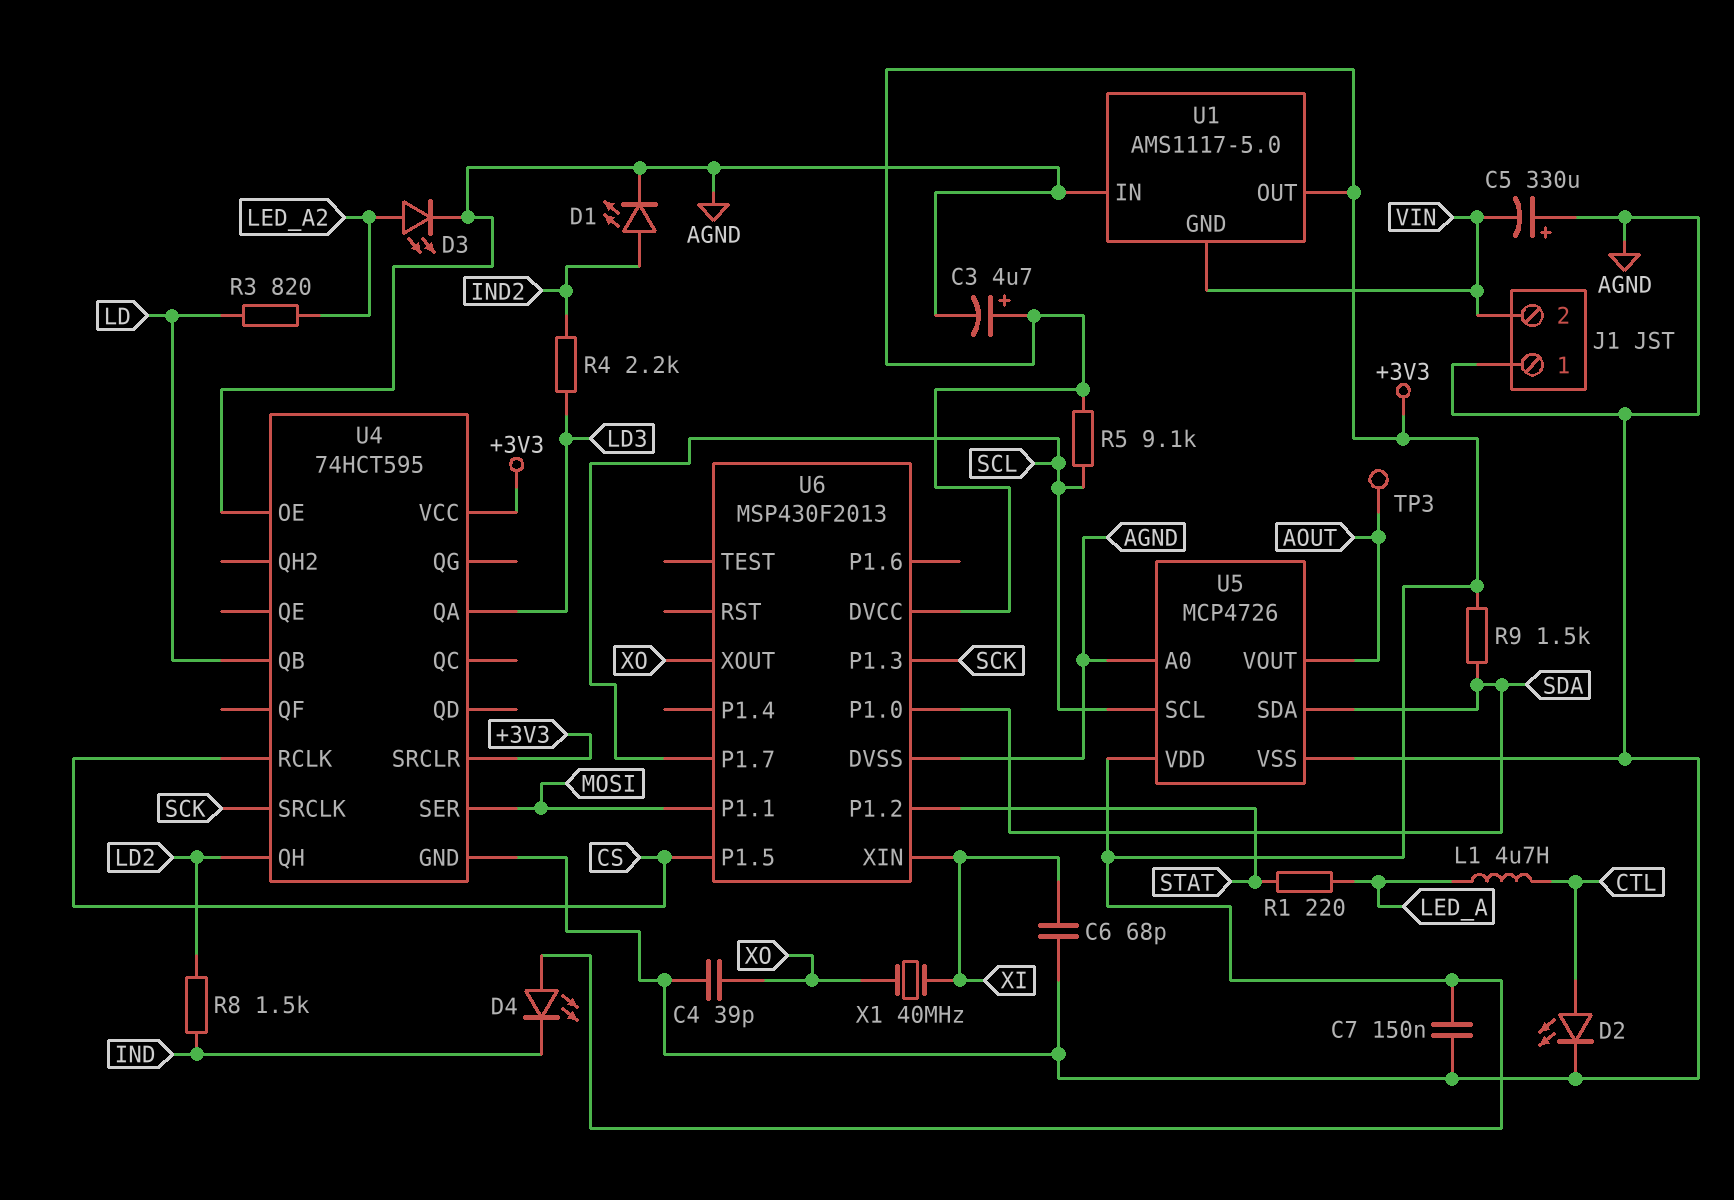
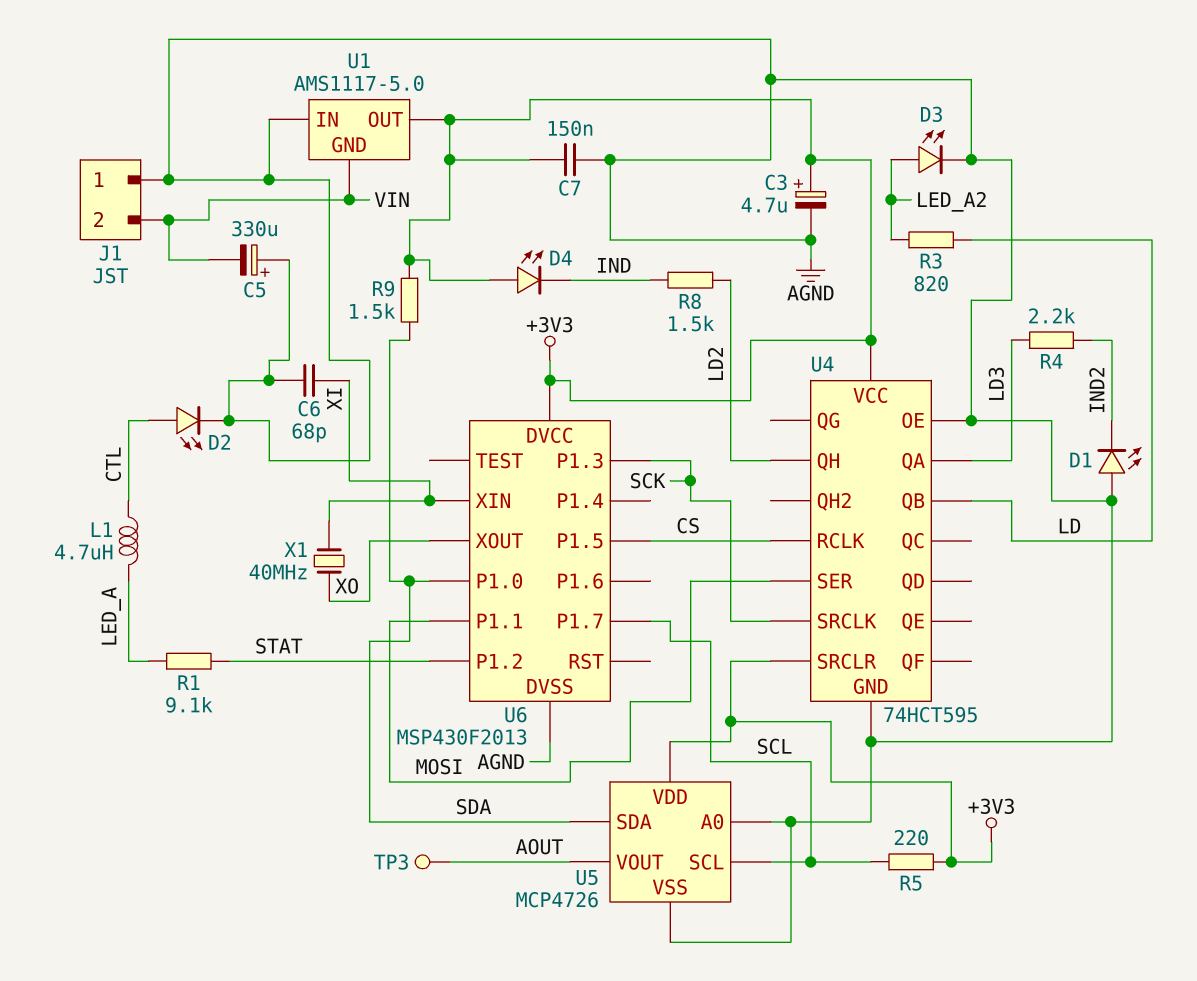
C4: 39pF (AGND, XO) -> none
D1: LED (A IND2, K AGND) -> LED (A AGND, K IND2)
R1: 220 (LED_A, STAT) -> 9.1k (LED_A, STAT)
R5: 9.1k (+3V3, SCL) -> 220 (+3V3, SCL)

